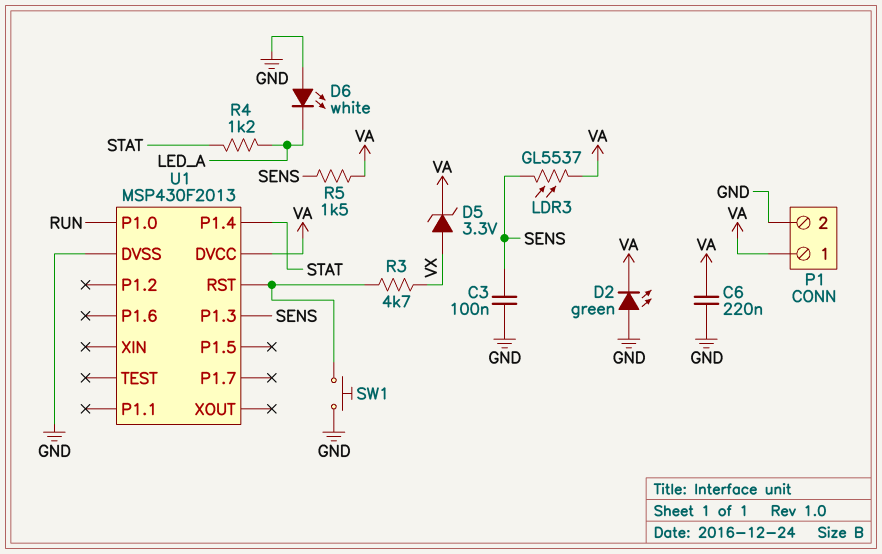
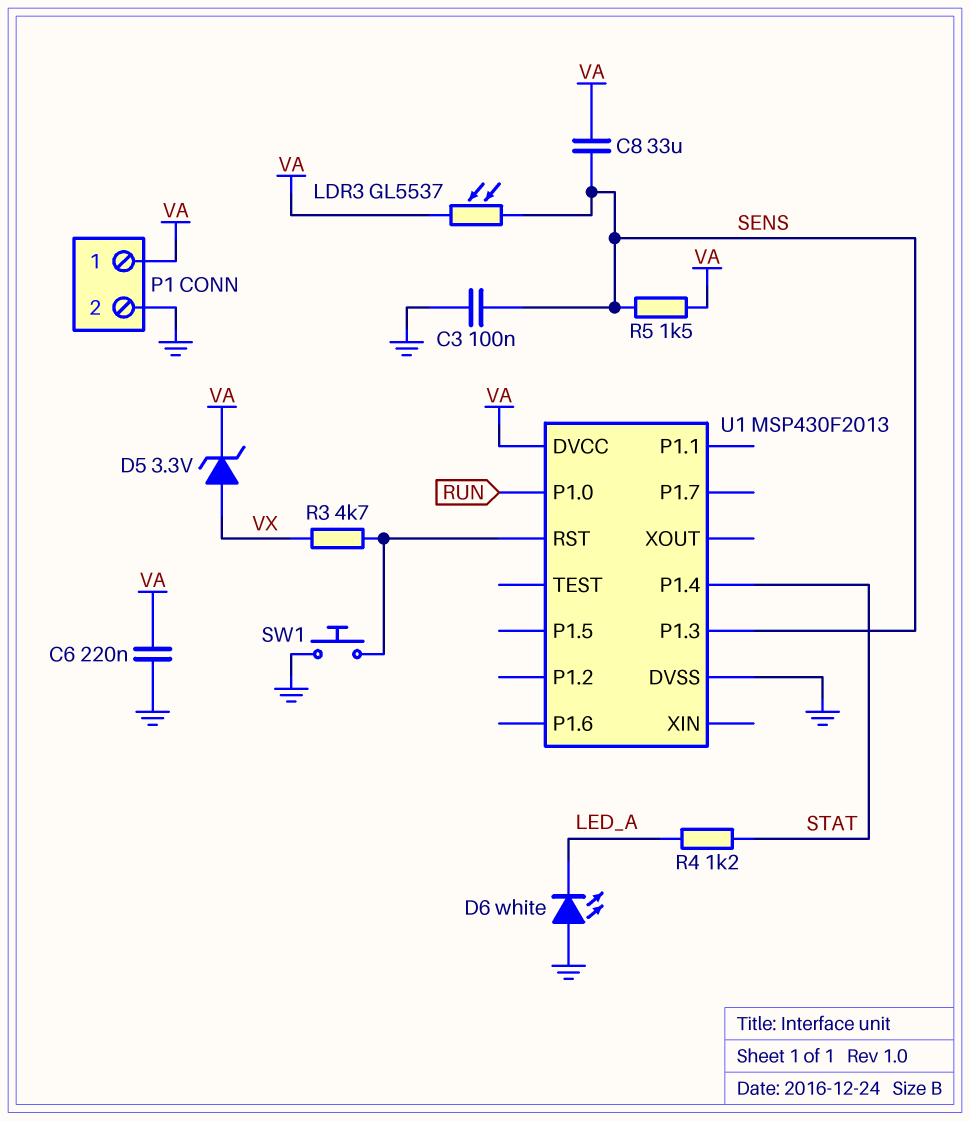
C8: none -> 33uF (SENS, VA)
D2: LED green (A GND, K VA) -> none

